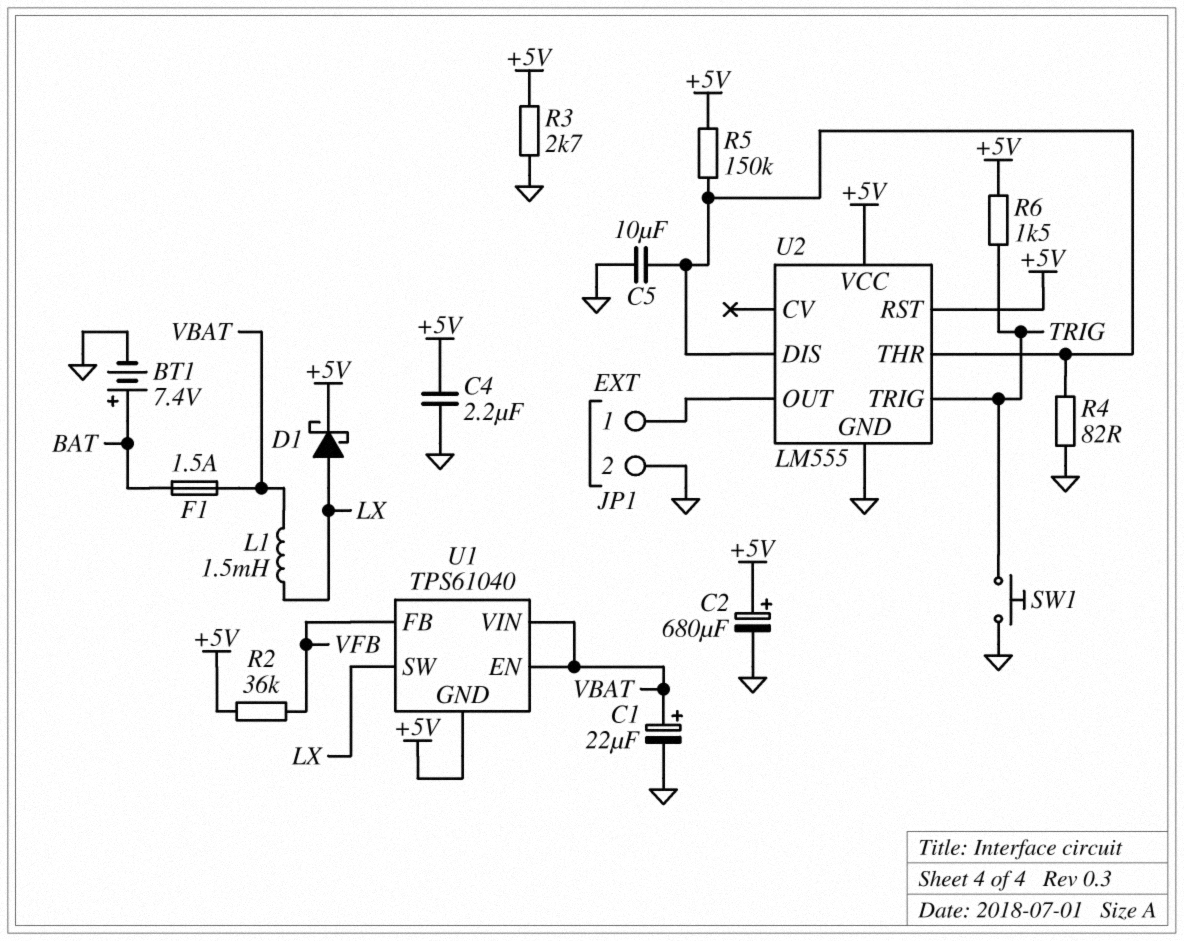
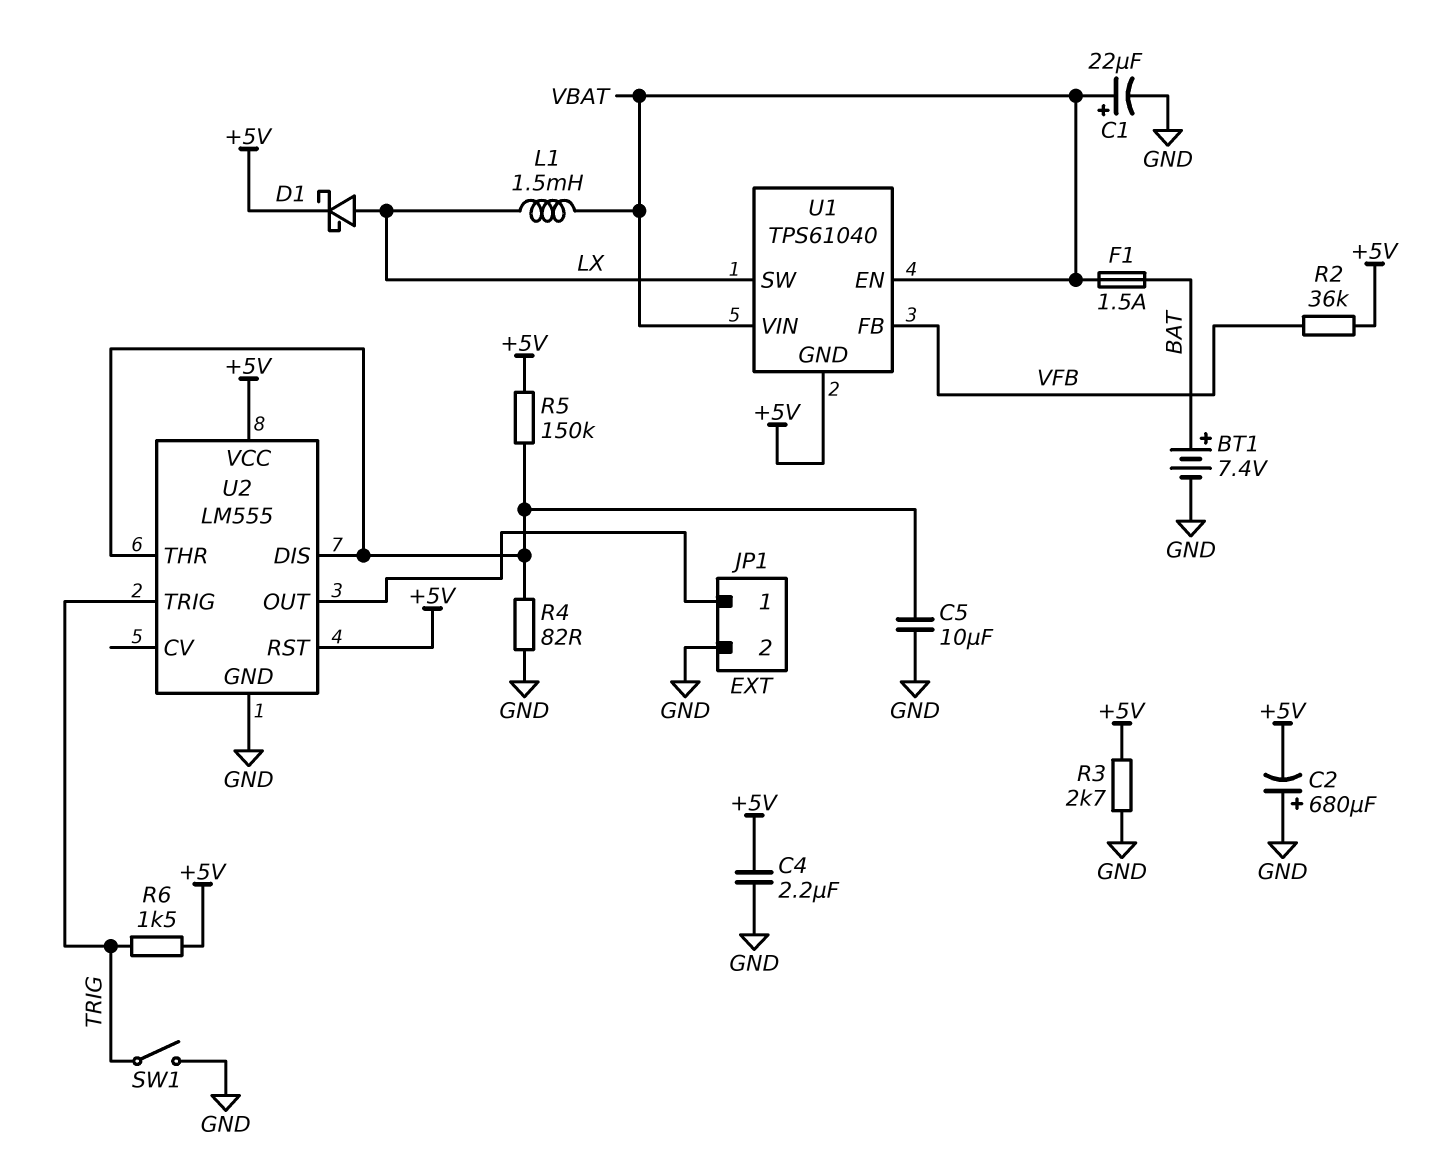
C2: 680uF (plus +5V, minus GND) -> 680uF (plus GND, minus +5V)
SW1: button (GND, TRIG) -> switch (GND, TRIG)

